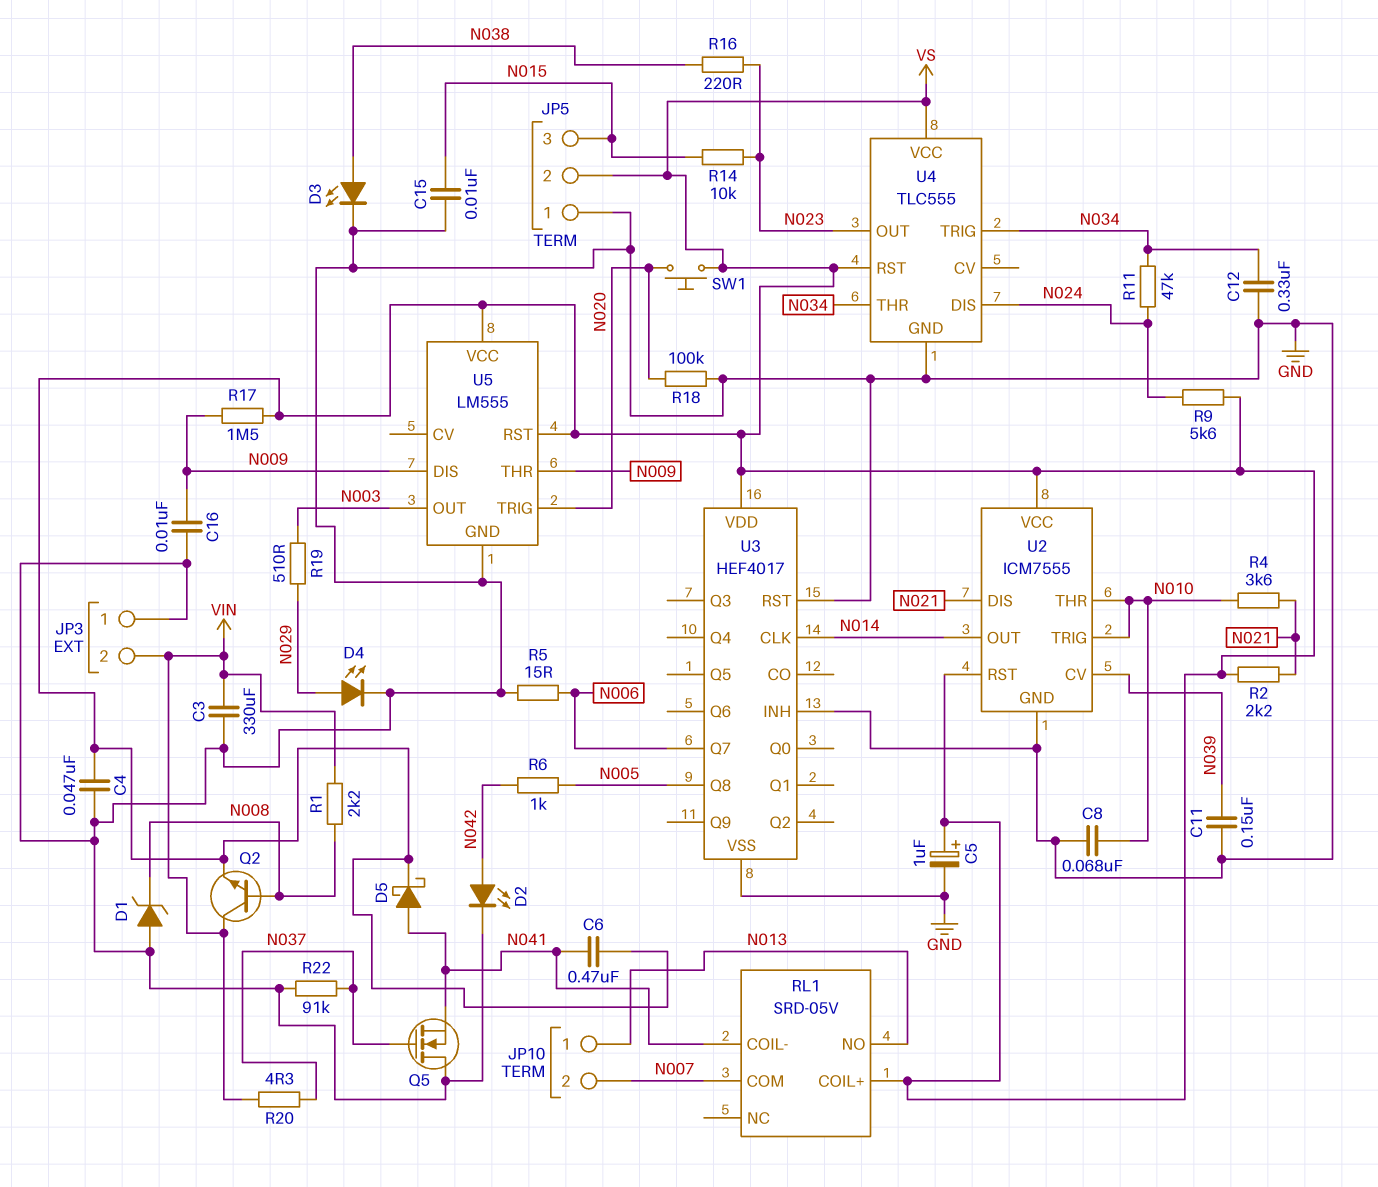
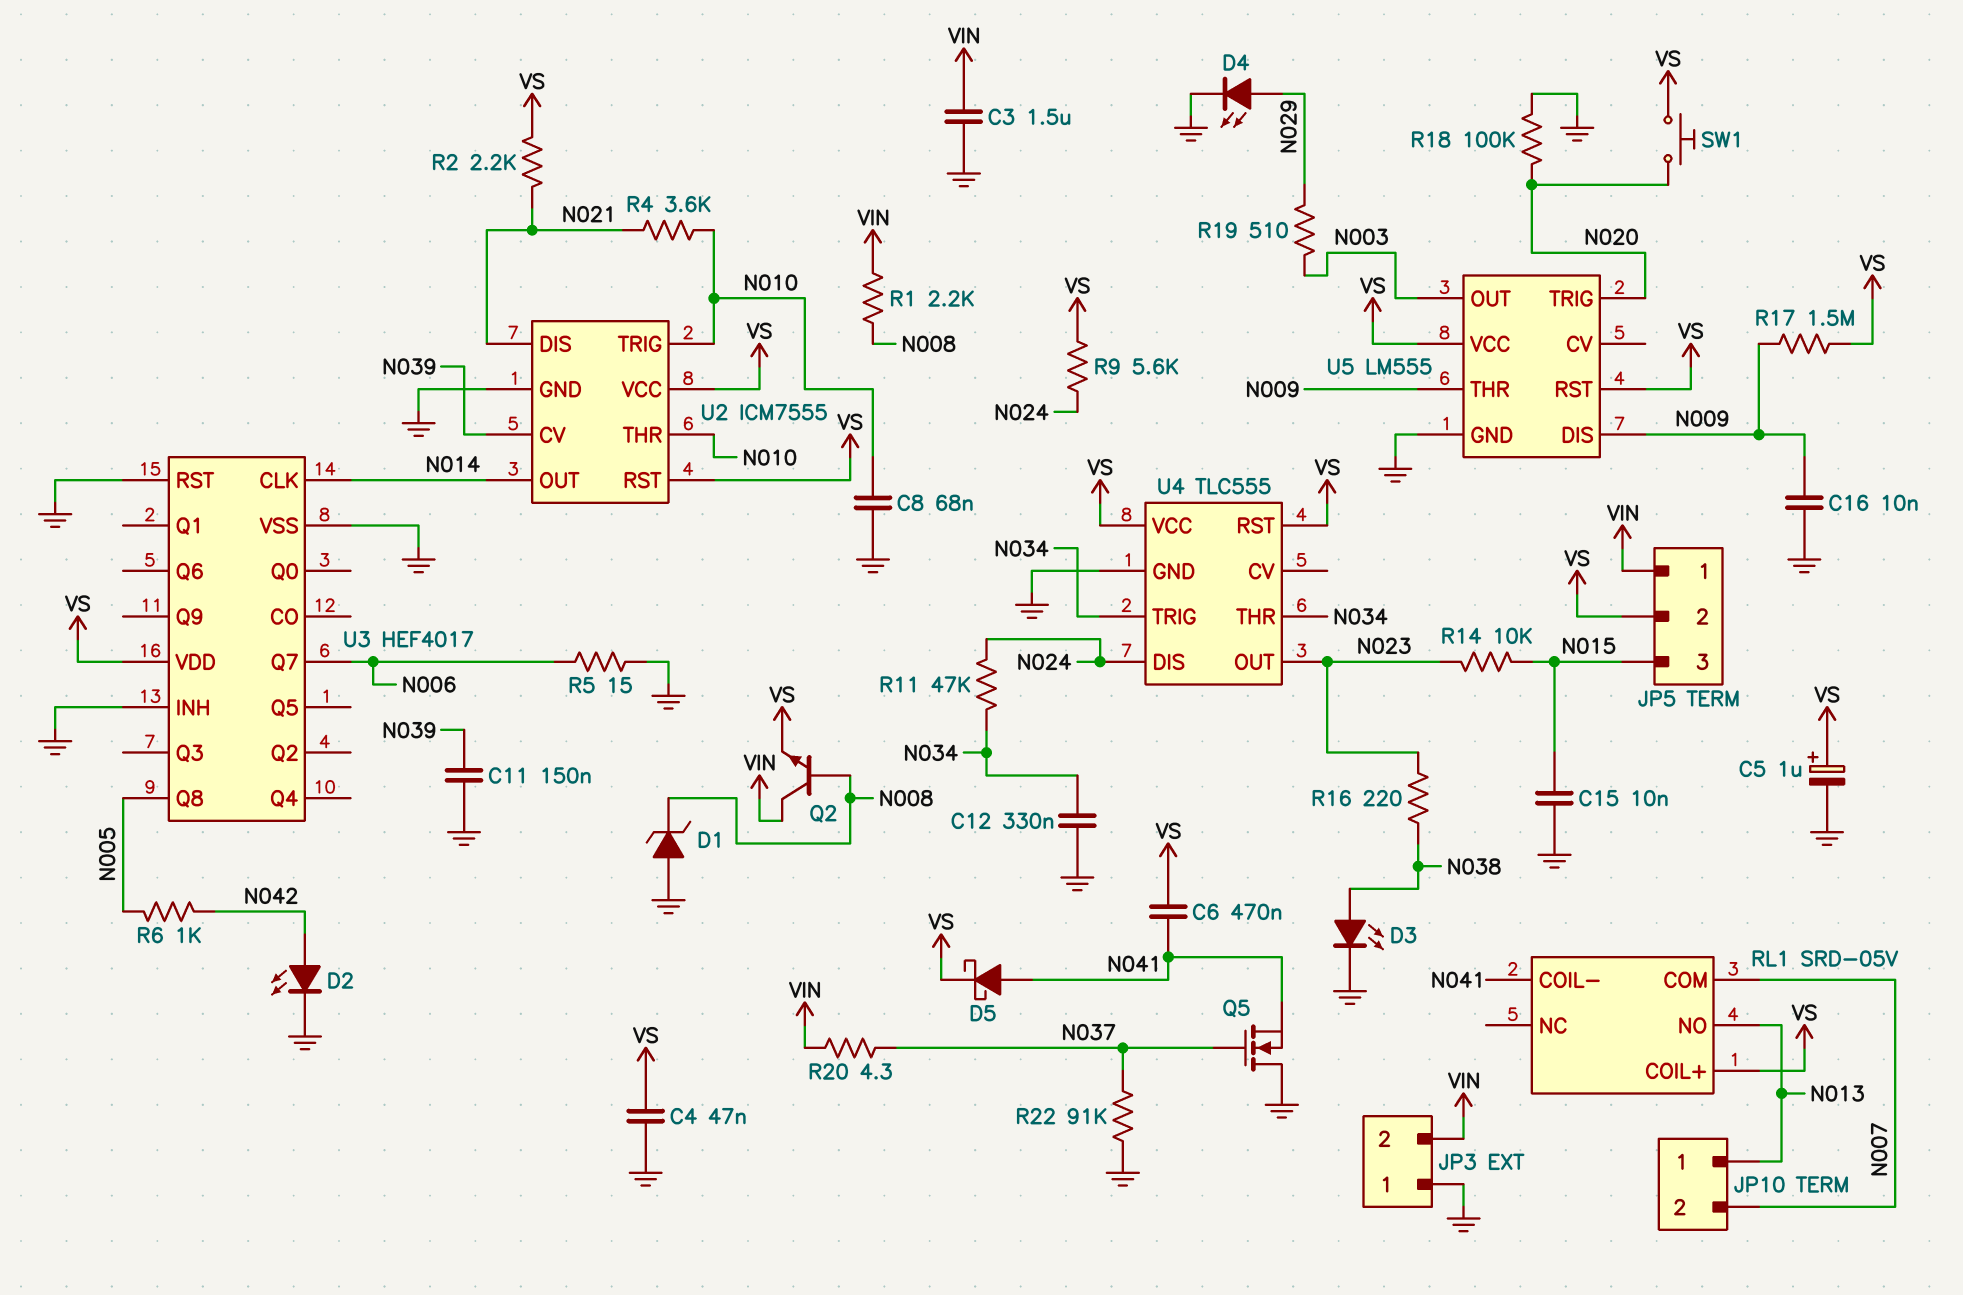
C3: 330uF (GND, VIN) -> 1.5uF (GND, VIN)
JP5 pin 1: GND -> VIN

